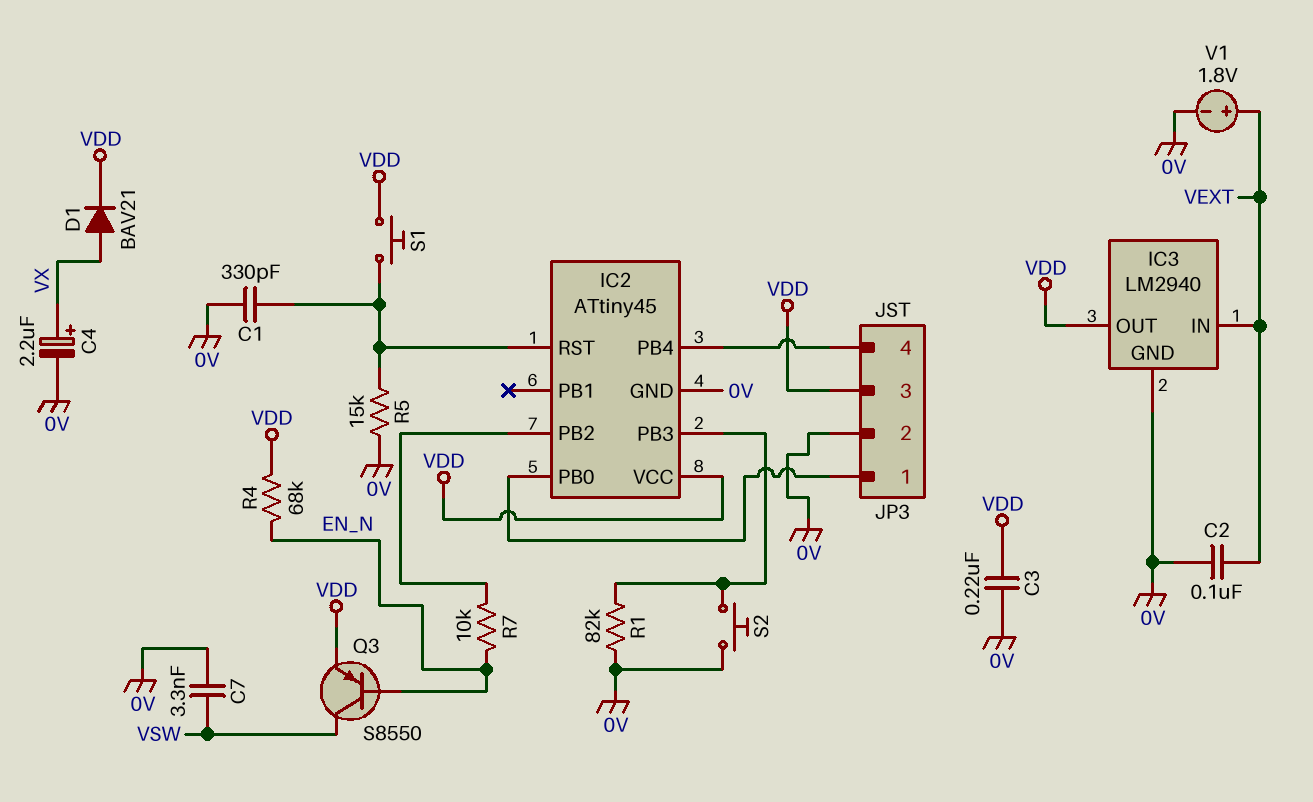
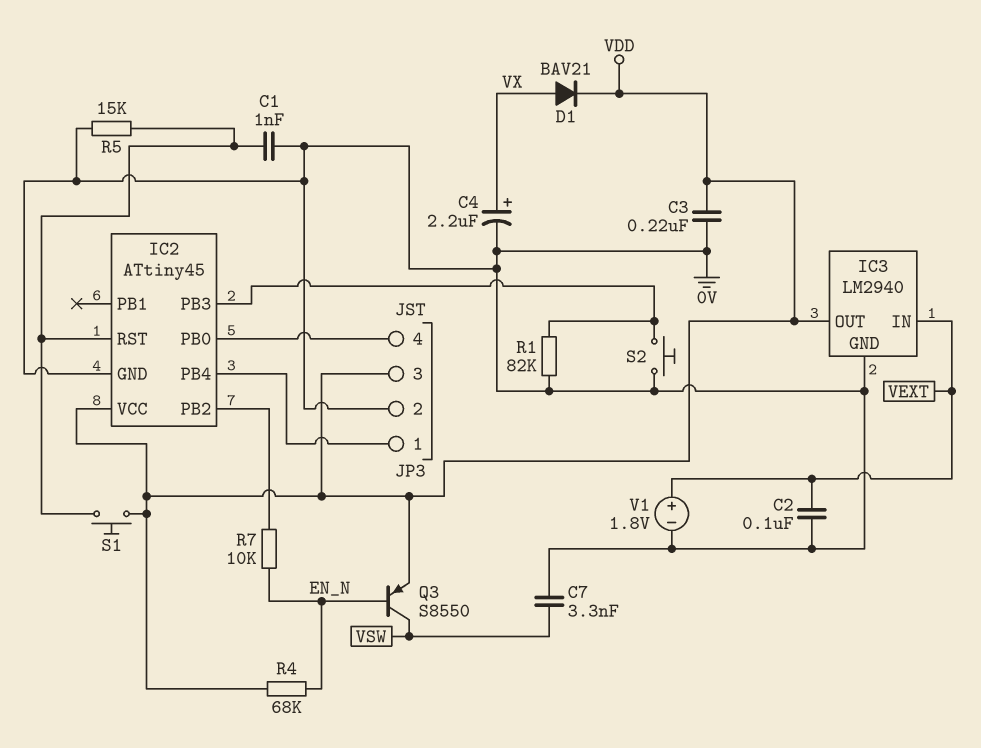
C1: 330pF (0V, IC2/RST) -> 1nF (0V, IC2/RST)
JP3 pin 1: IC2/PB0 -> IC2/PB4
JP3 pin 4: IC2/PB4 -> IC2/PB0

